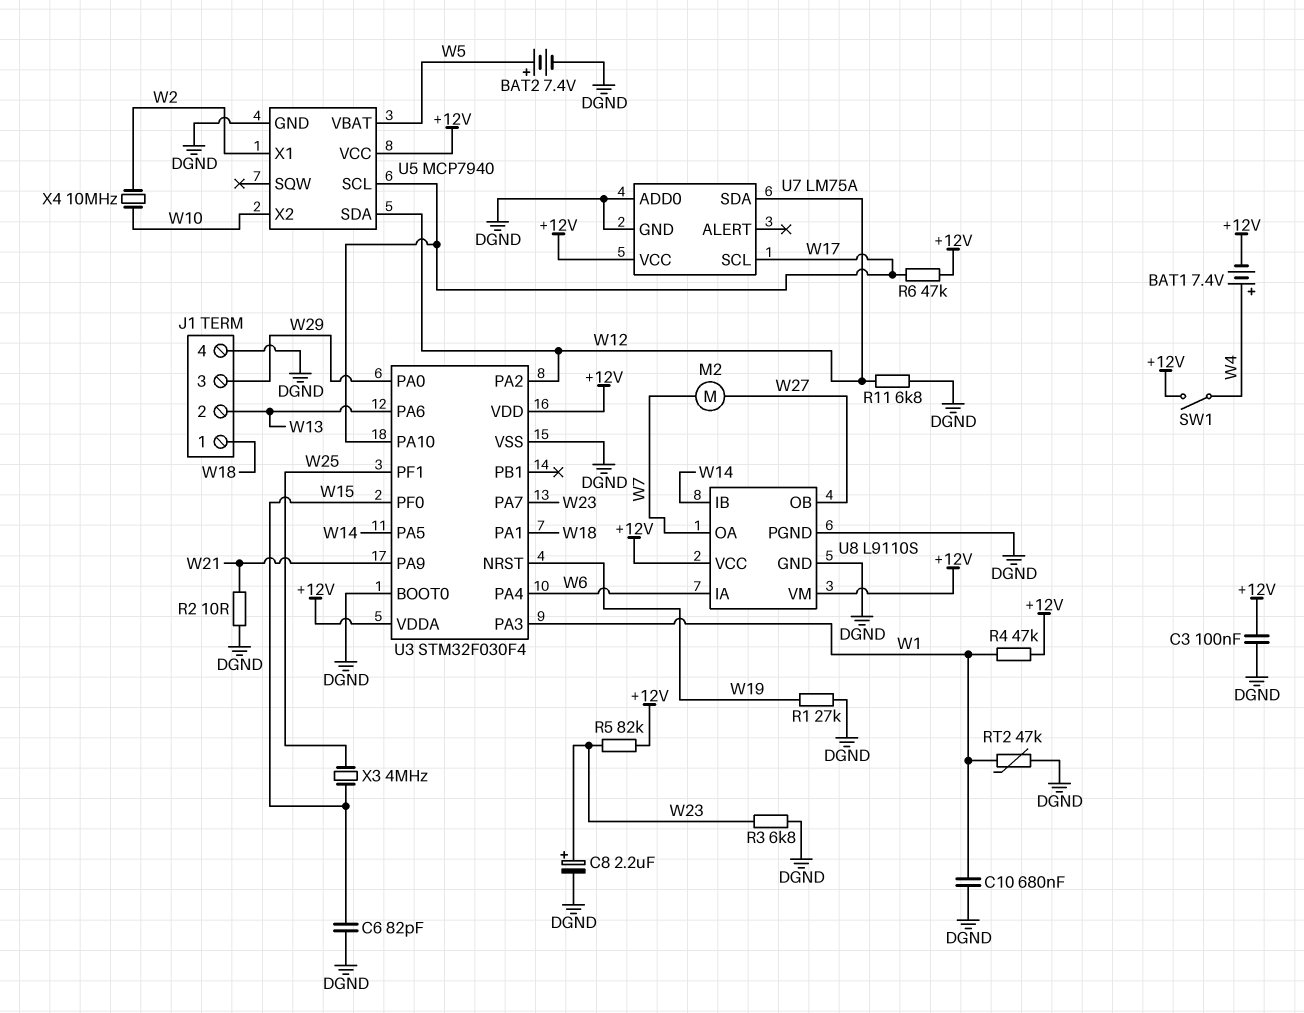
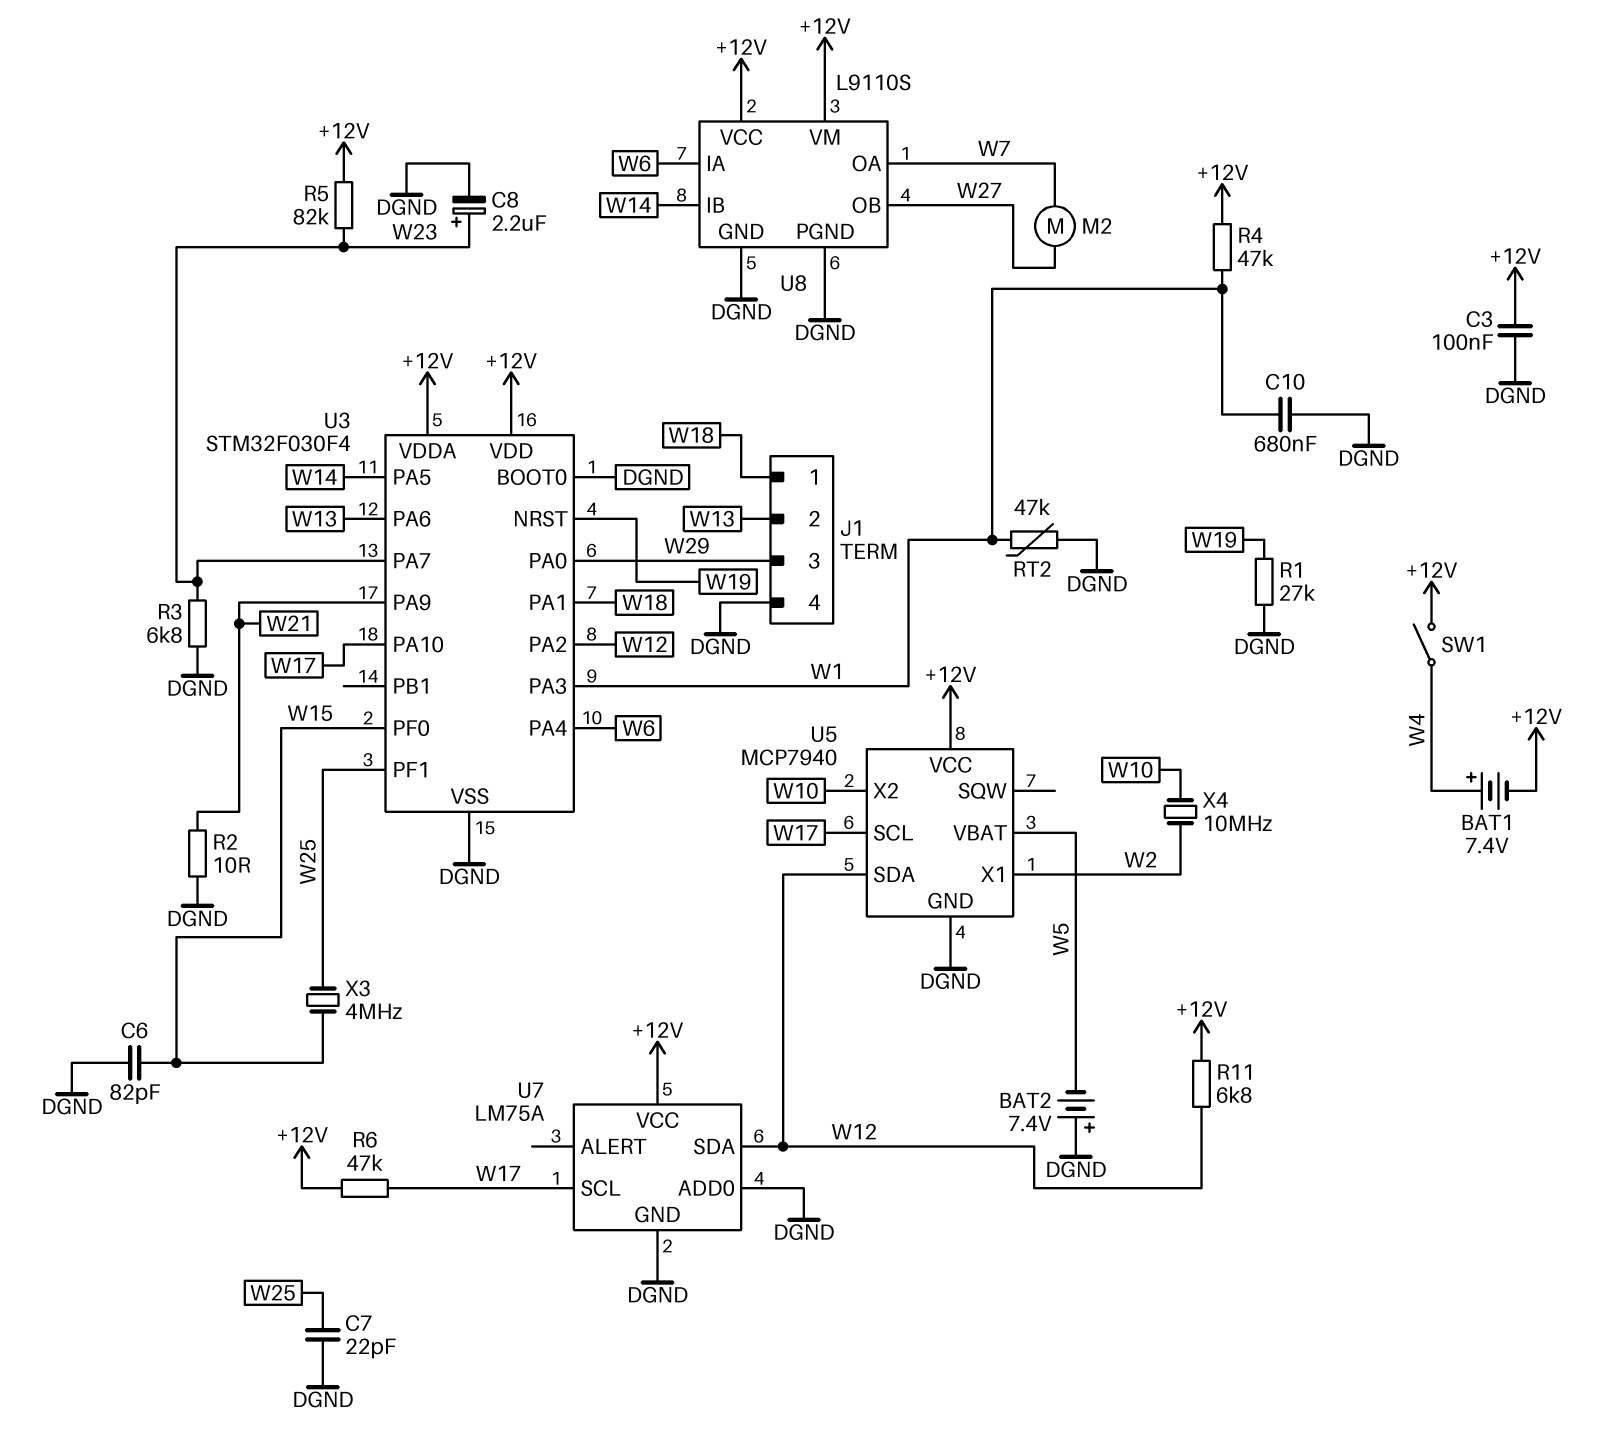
BAT2: 7.4V (plus W5, minus DGND) -> 7.4V (plus DGND, minus W5)
C7: none -> 22pF (DGND, W25)
R11: 6.8k (DGND, W12) -> 6.8k (+12V, W12)

